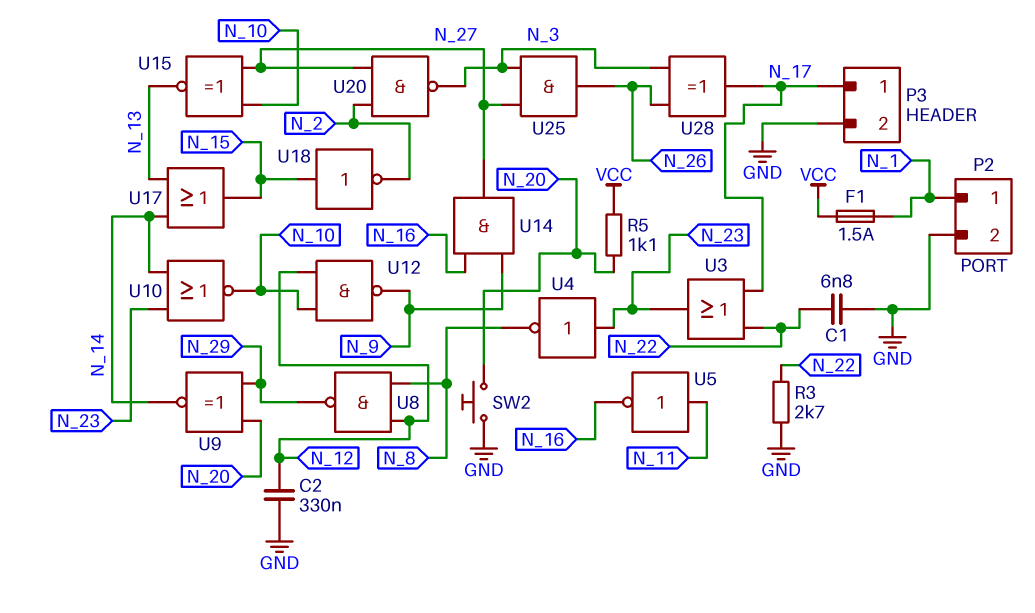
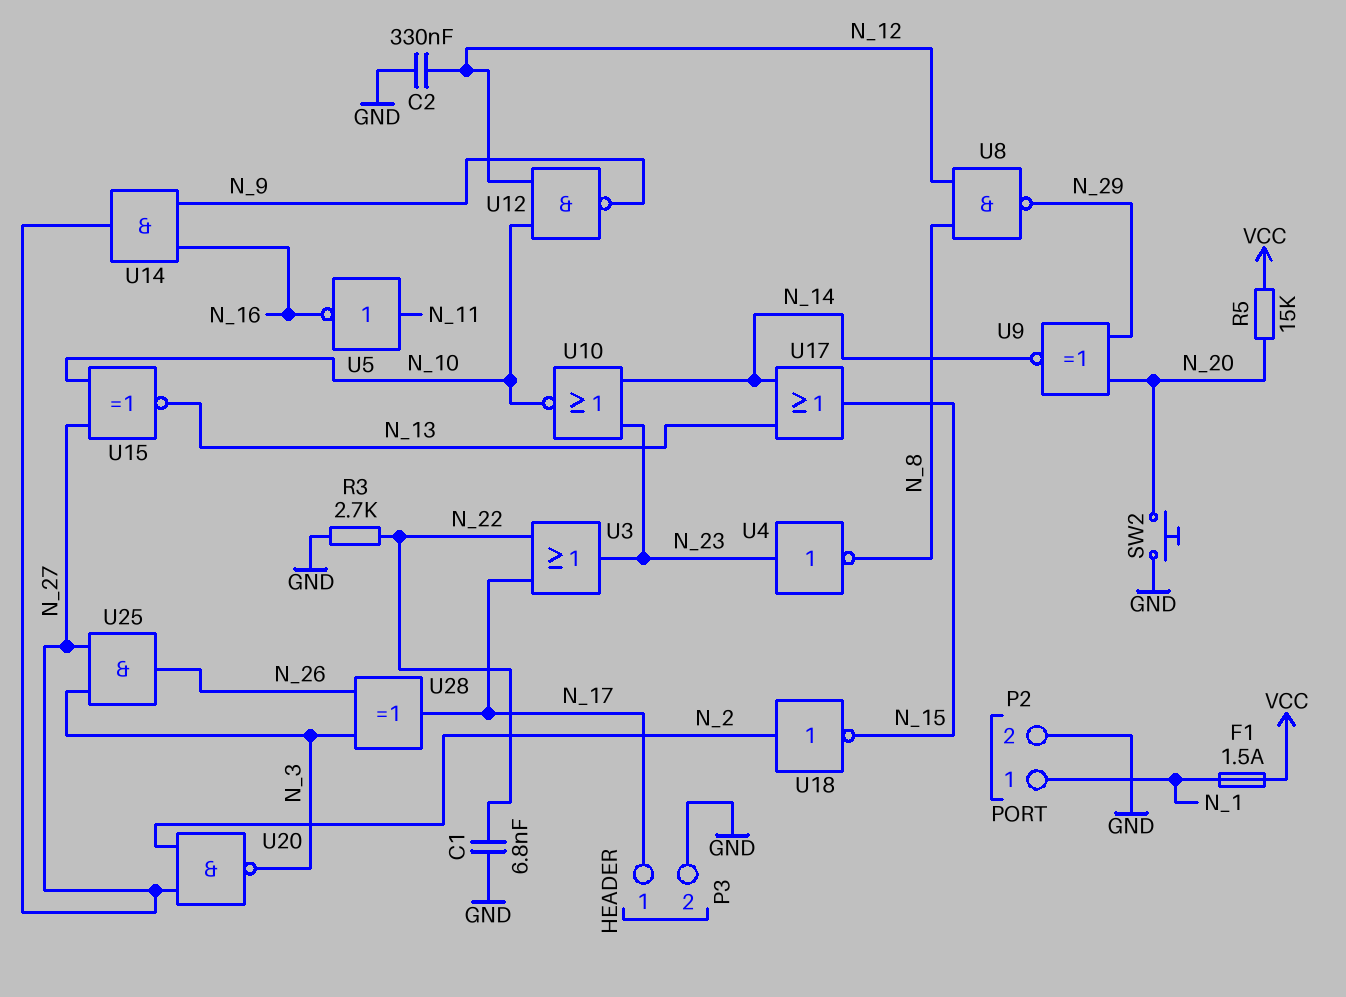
R5: 1.1k (N_20, VCC) -> 15k (N_20, VCC)
U18: NOT (in N_15, out N_2) -> NOT (in N_2, out N_15)

